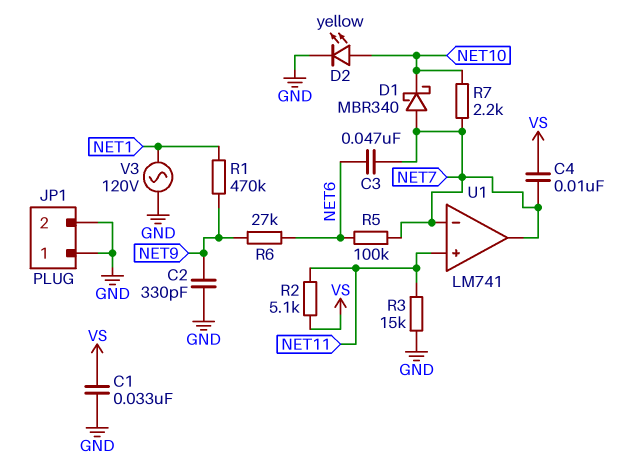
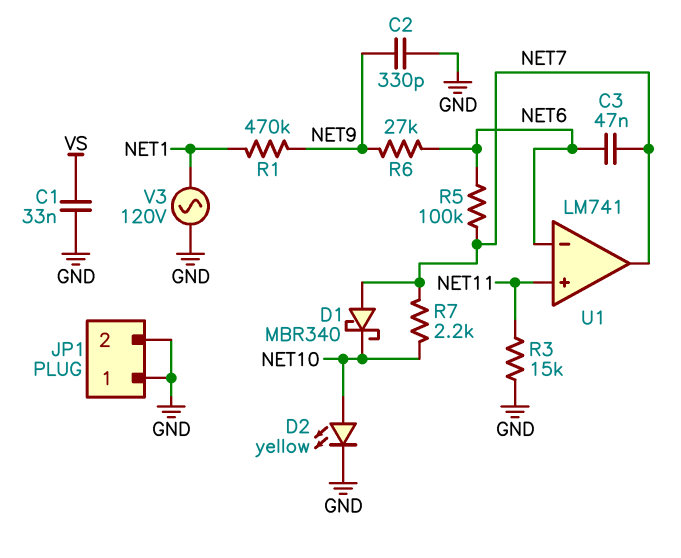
C4: 10nF (NET7, VS) -> none
R2: 5.1k (NET11, VS) -> none
U1 pin in-: NET7 -> NET6

